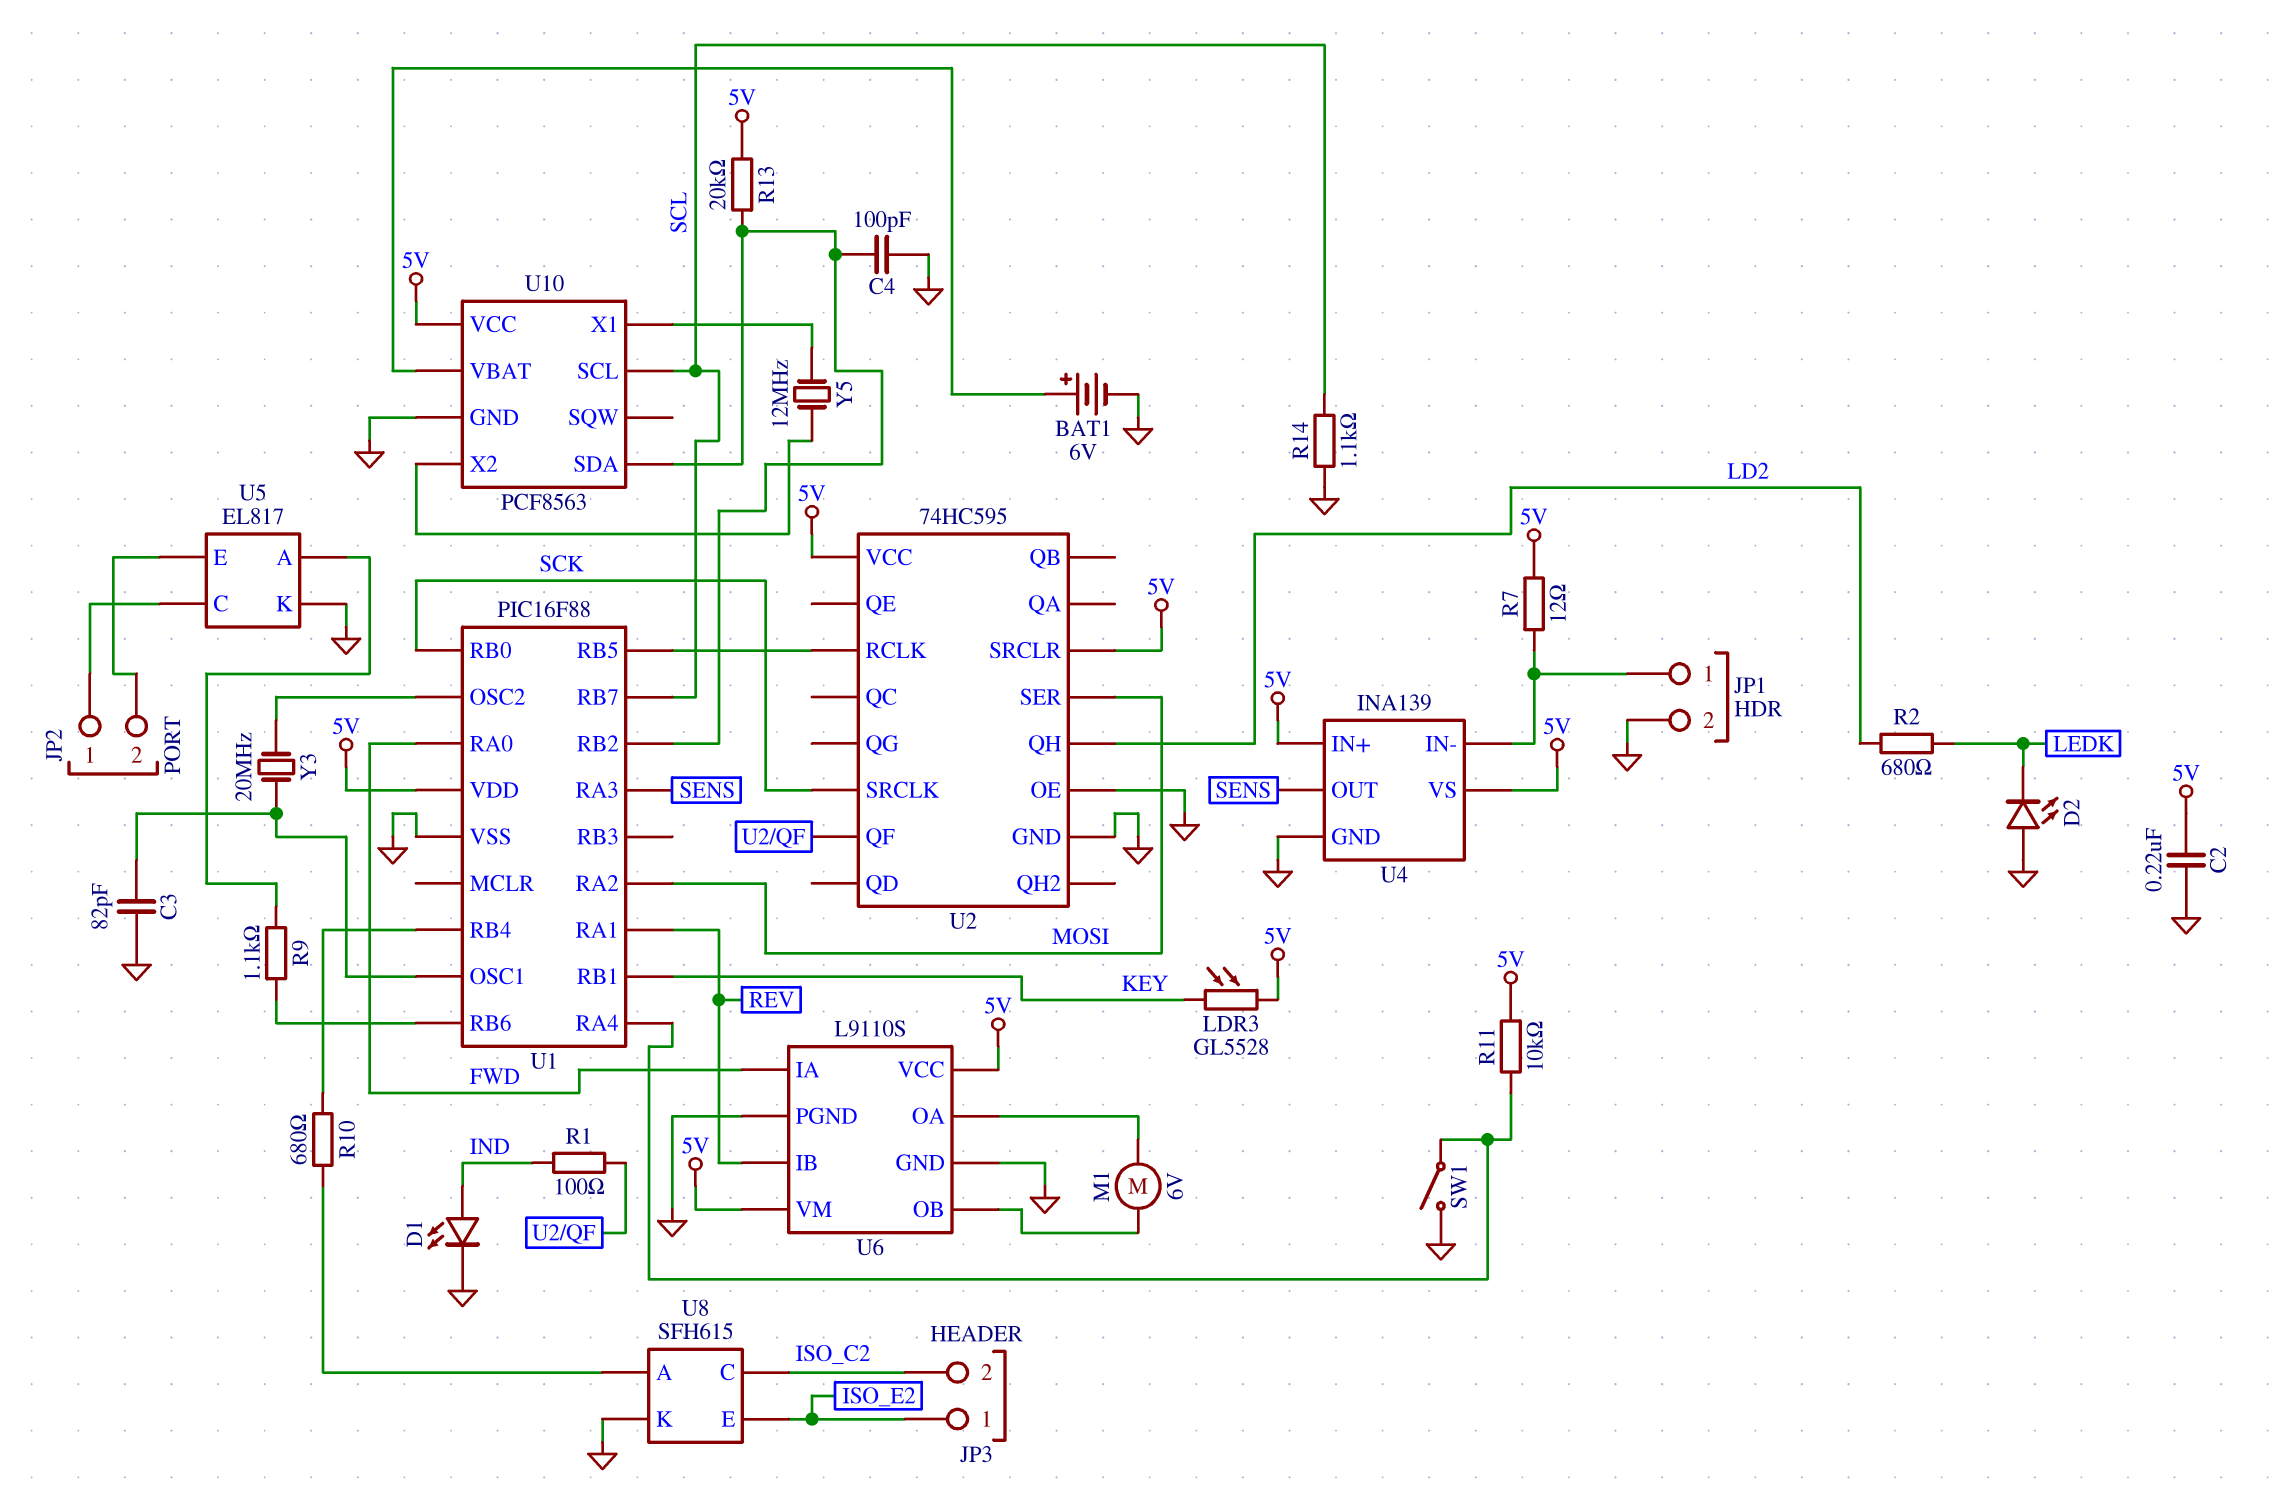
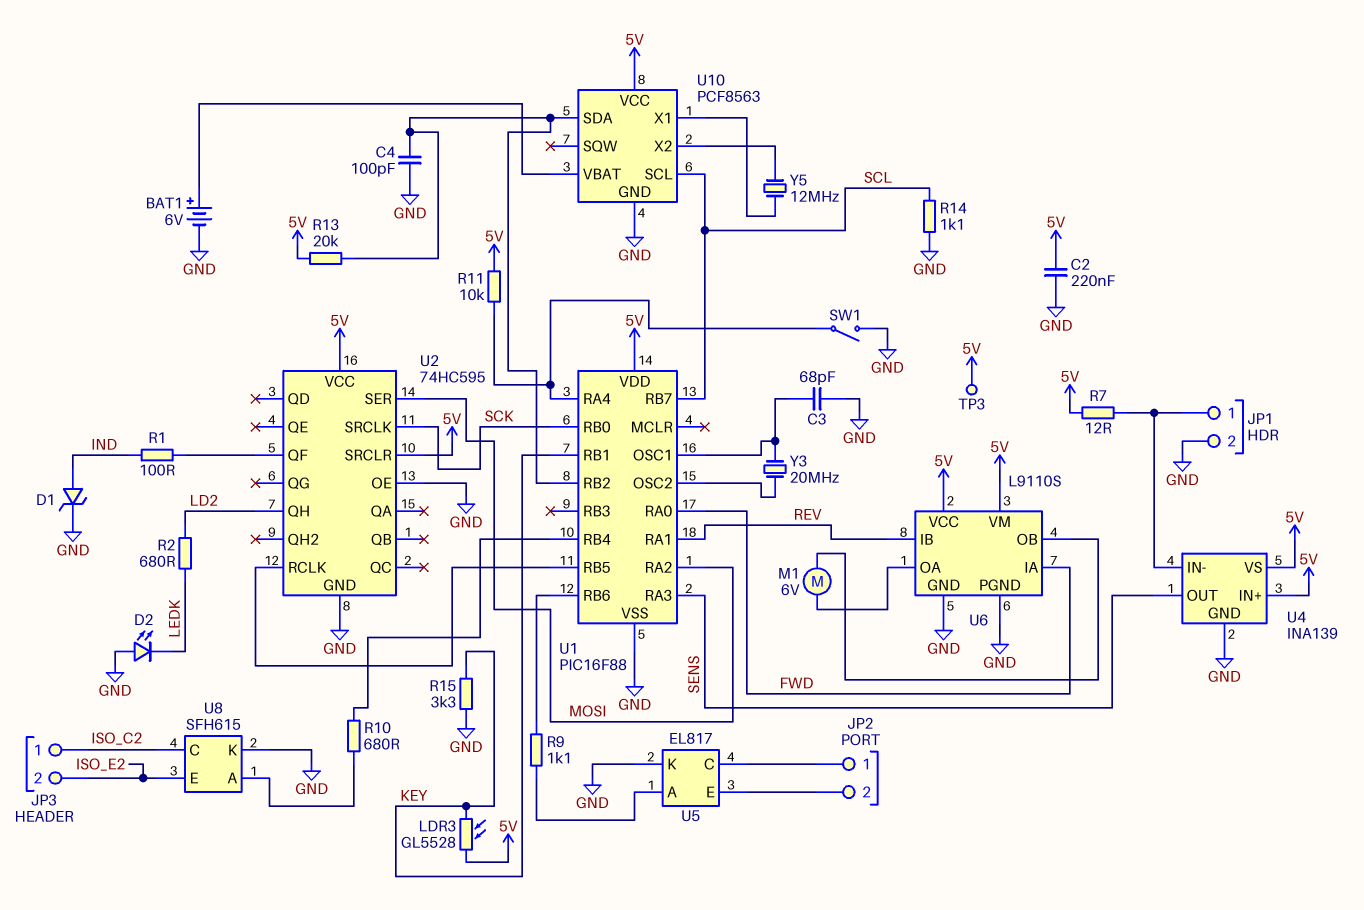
C3: 82pF (GND, U1/OSC1) -> 68pF (GND, U1/OSC1)
D1: LED (A IND, K GND) -> zener (A IND, K GND)
JP3 pin 1: ISO_E2 -> ISO_C2
JP3 pin 2: ISO_C2 -> ISO_E2
R15: none -> 3.3k (GND, KEY)
TP3: none -> test point (5V)

